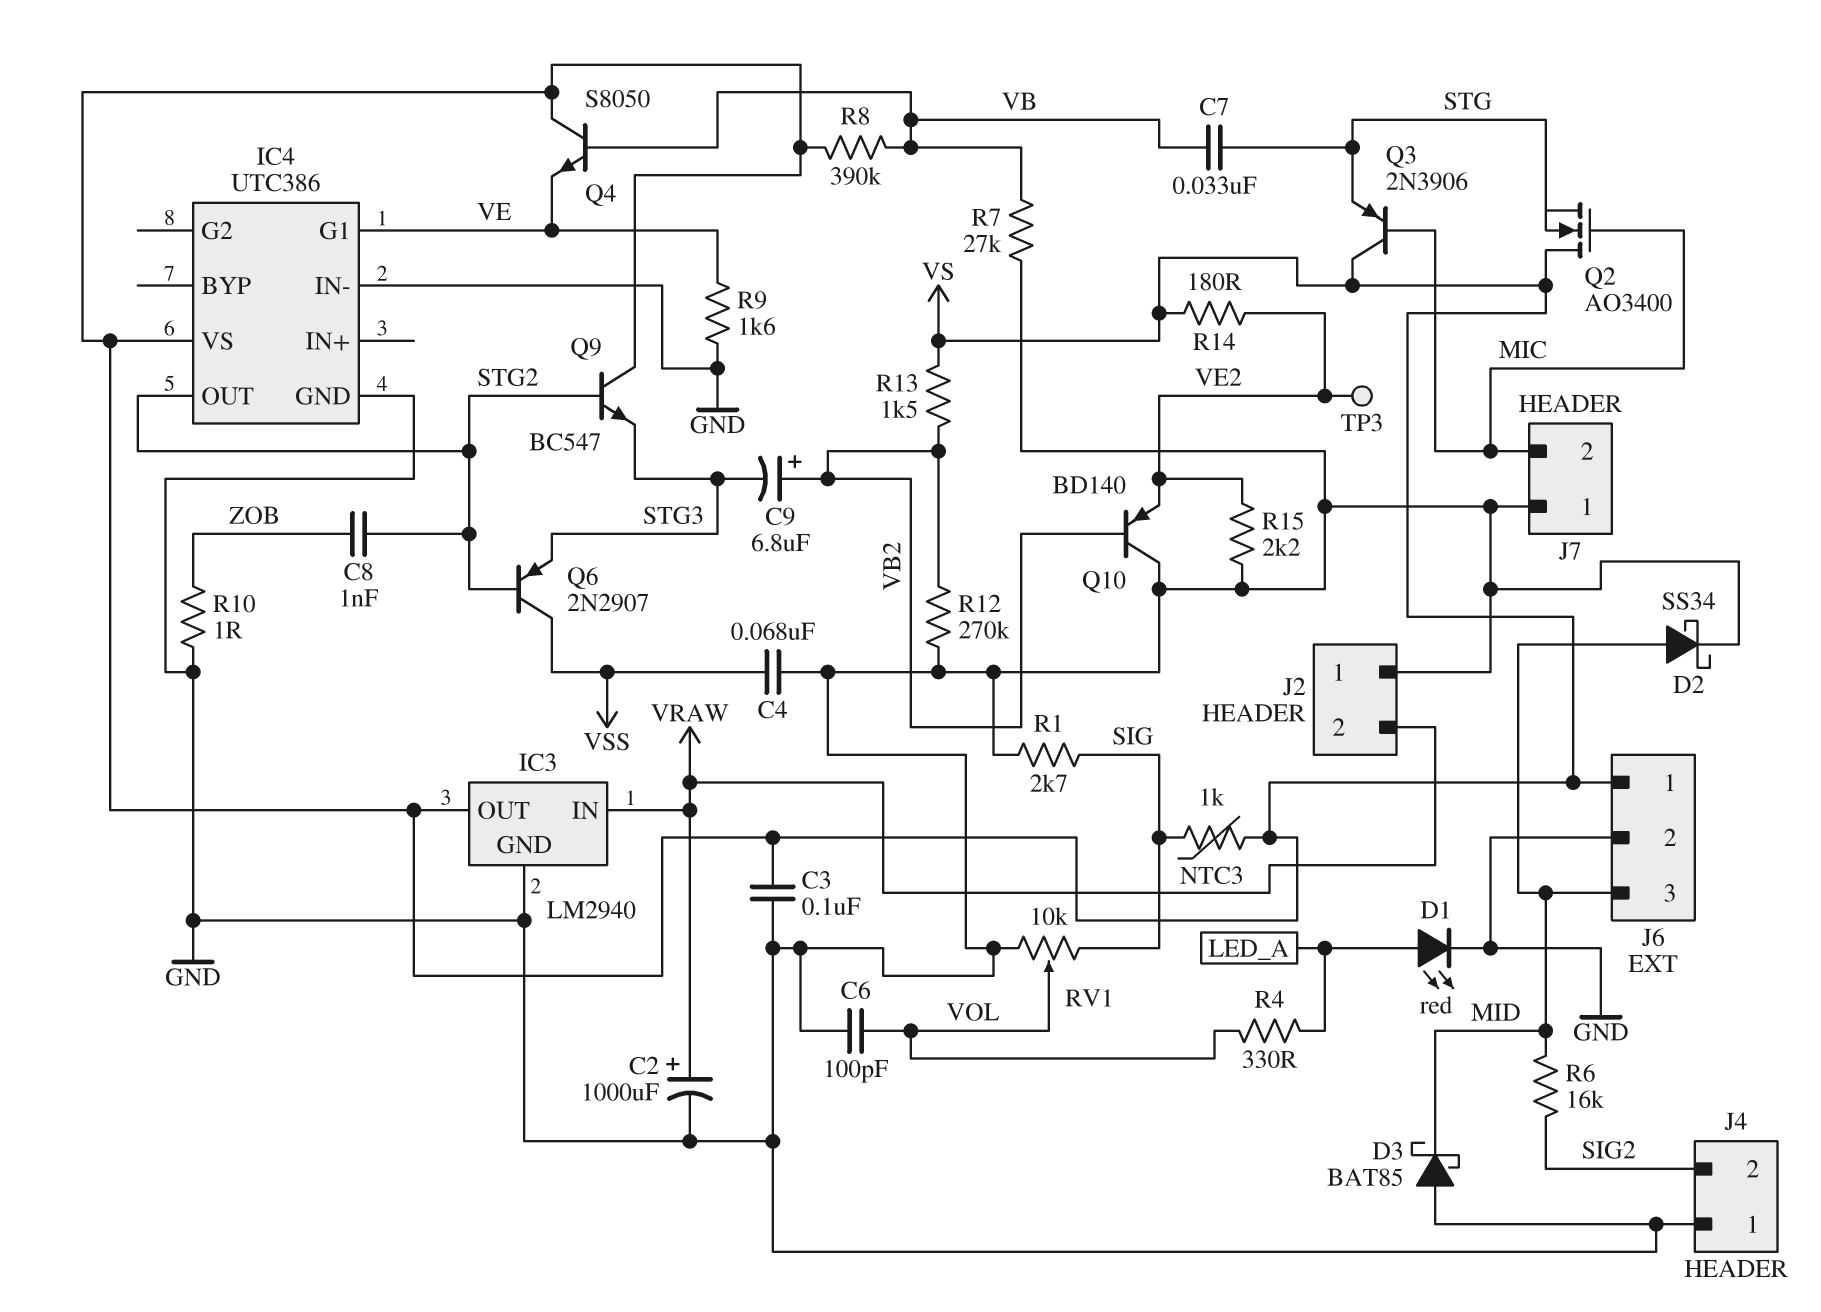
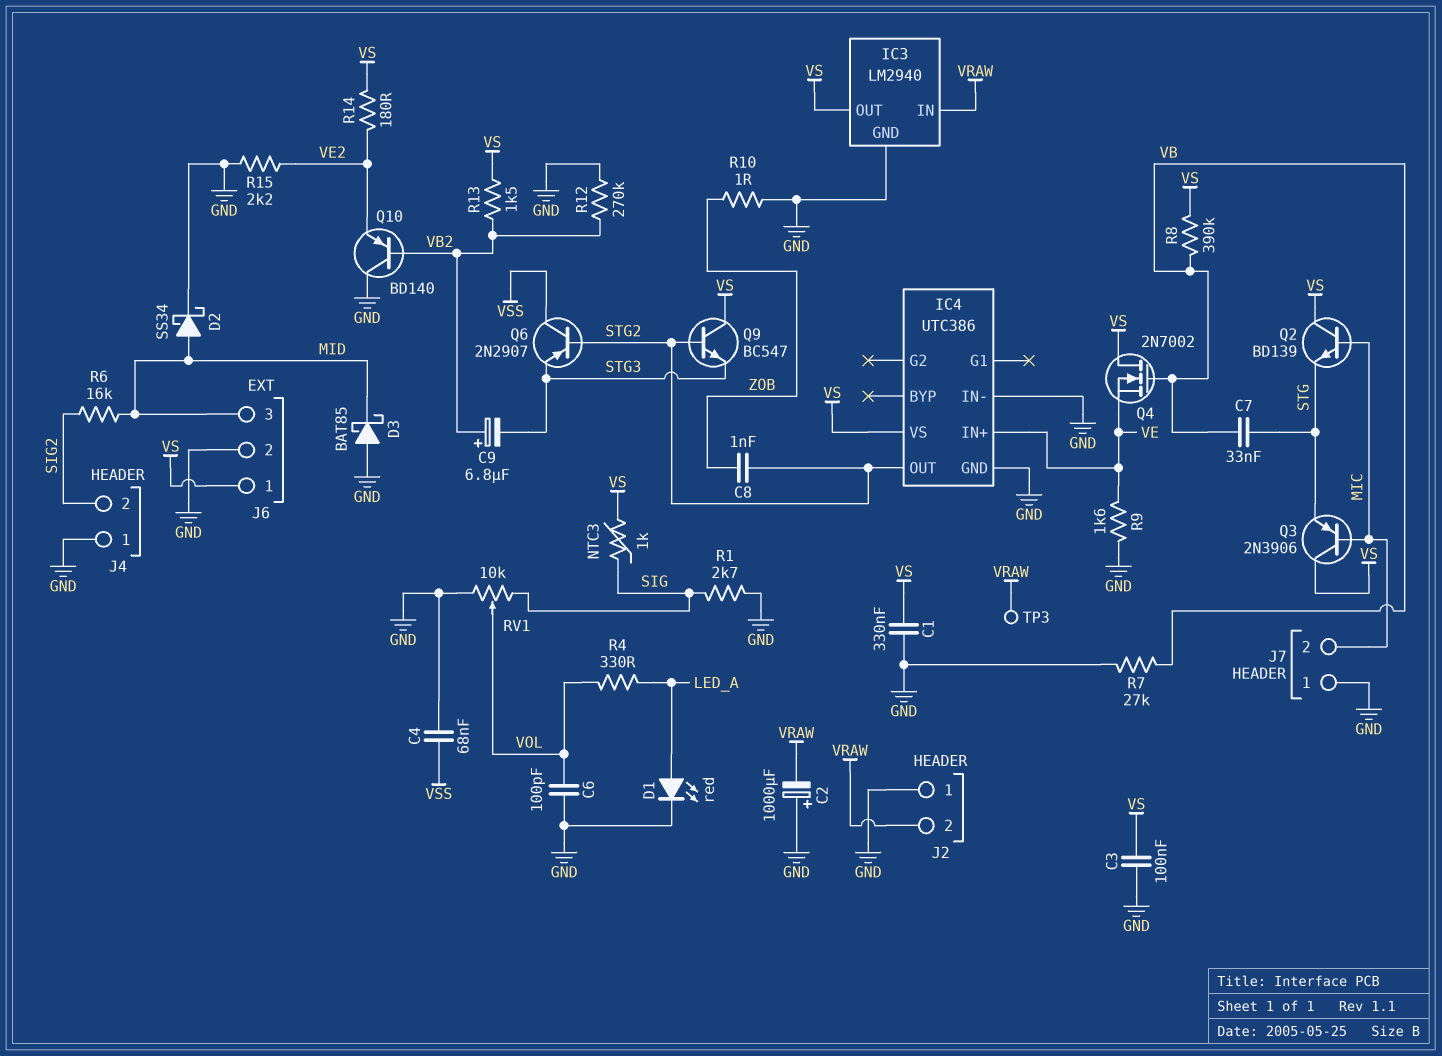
C1: none -> 330nF (GND, VS)
C2: 1000uF (plus VRAW, minus GND) -> 1000uF (plus GND, minus VRAW)
IC4 pin G1: VE -> none
IC4 pin IN+: none -> VE
Q2: NMOS AO3400 (G MIC, D VS, S STG) -> NPN BD139 (B MIC, C VS, E STG)
Q4: NPN S8050 (B VB, C VS, E VE) -> NMOS 2N7002 (G VB, D VS, S VE)
TP3: test point (VE2) -> test point (VRAW)

